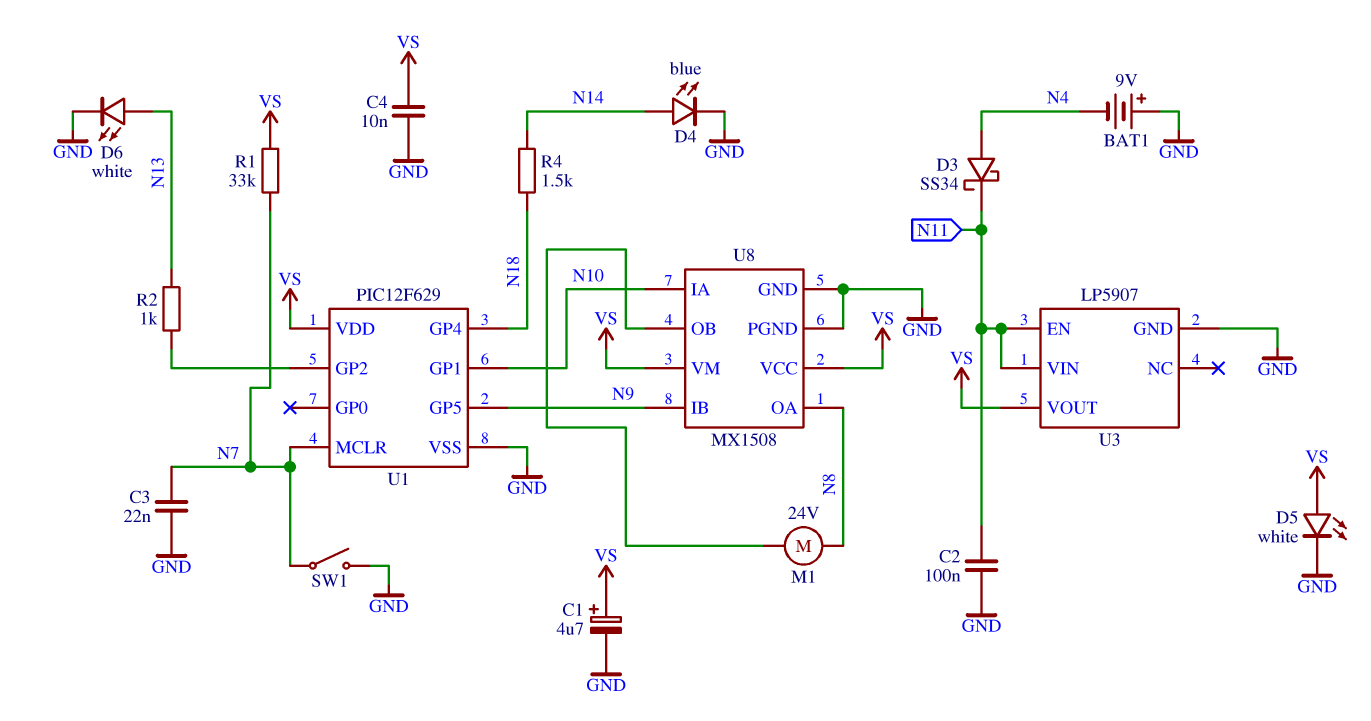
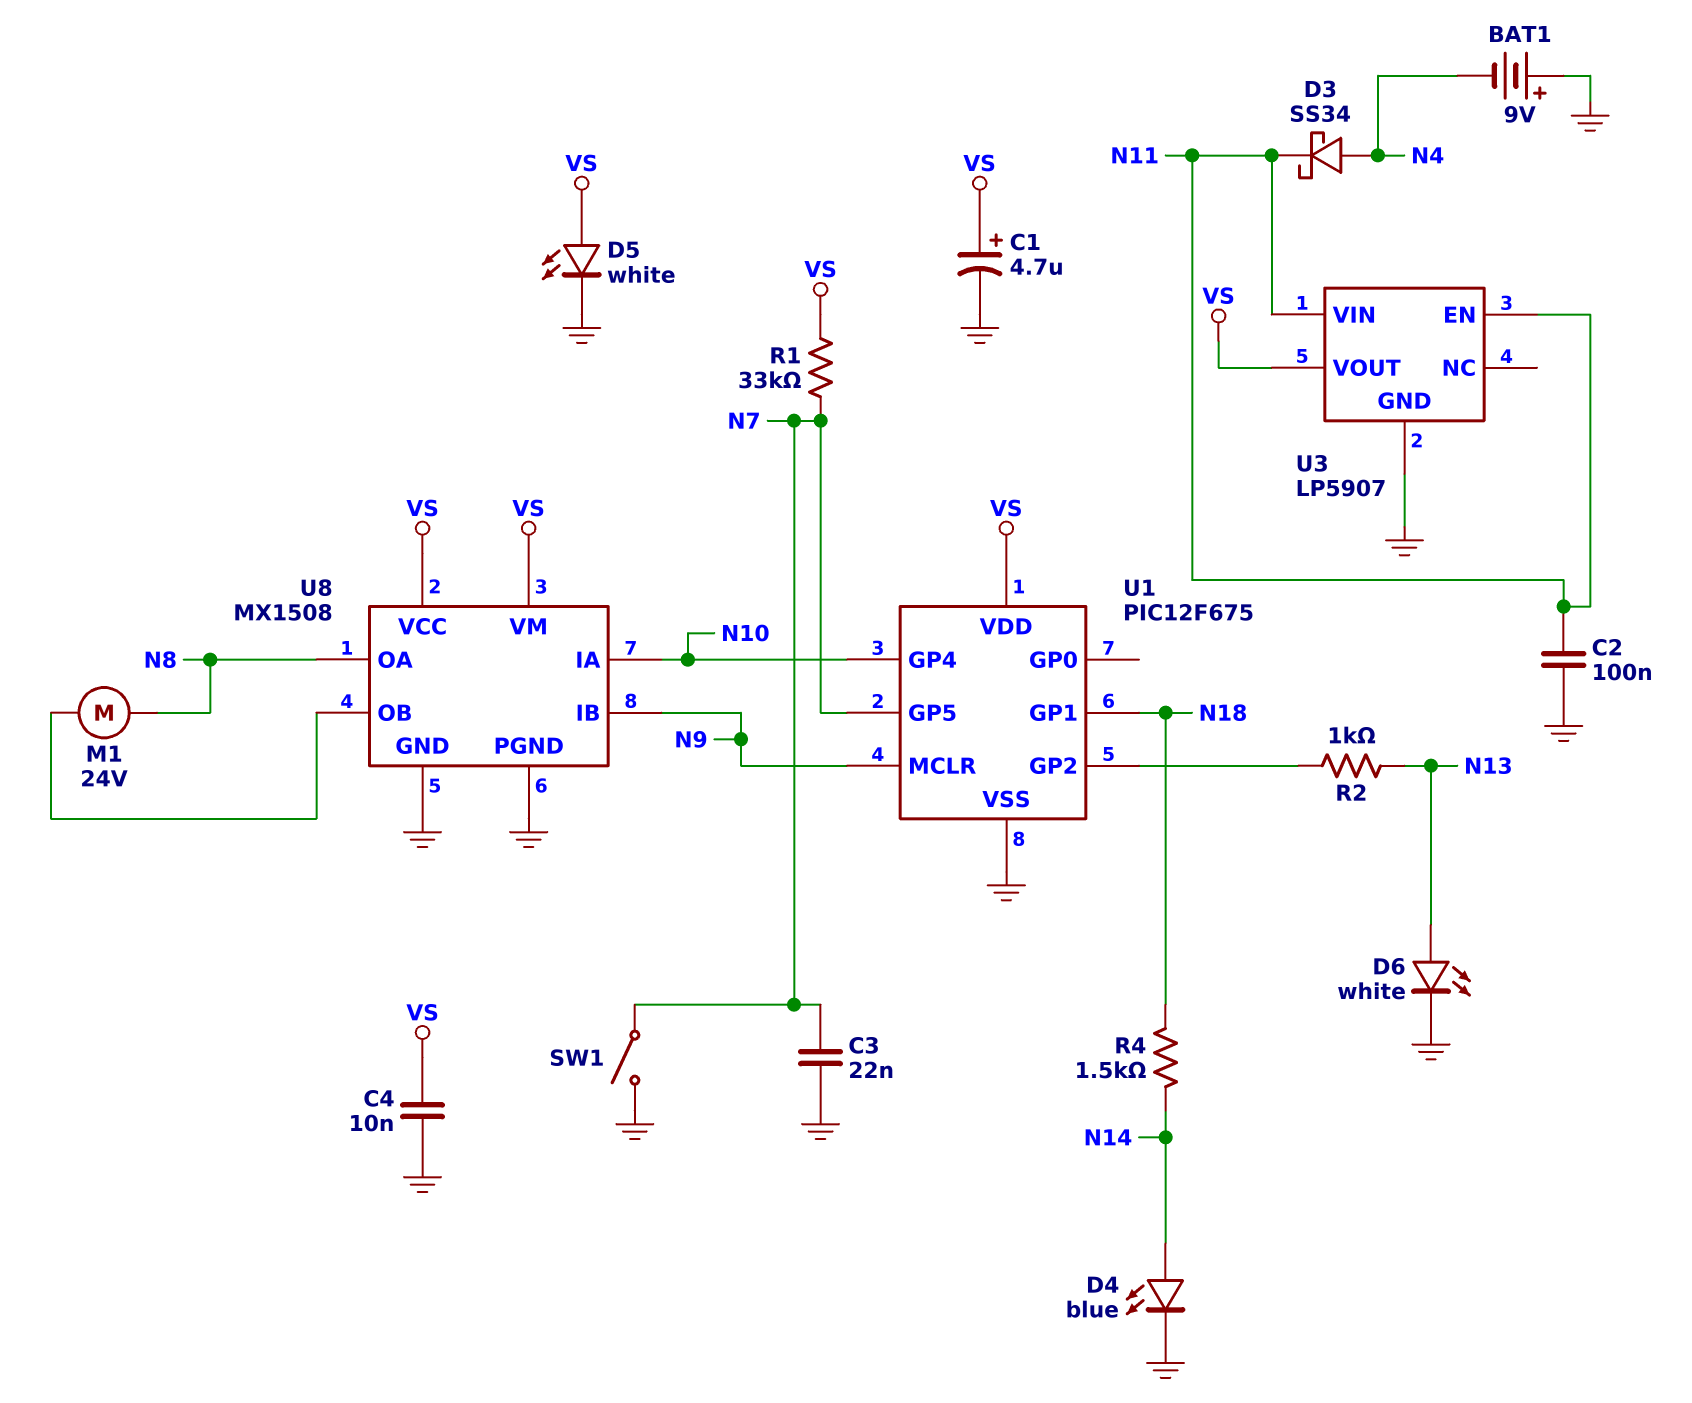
U1: PIC12F629 -> PIC12F675
U1 pin GP1: N10 -> N18
U1 pin GP4: N18 -> N10
U1 pin GP5: N9 -> N7
U1 pin MCLR: N7 -> N9

